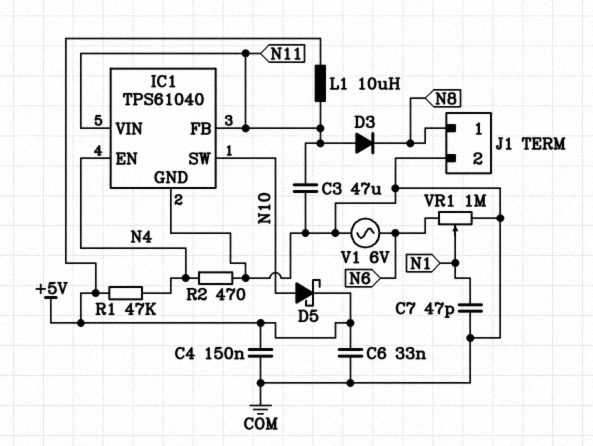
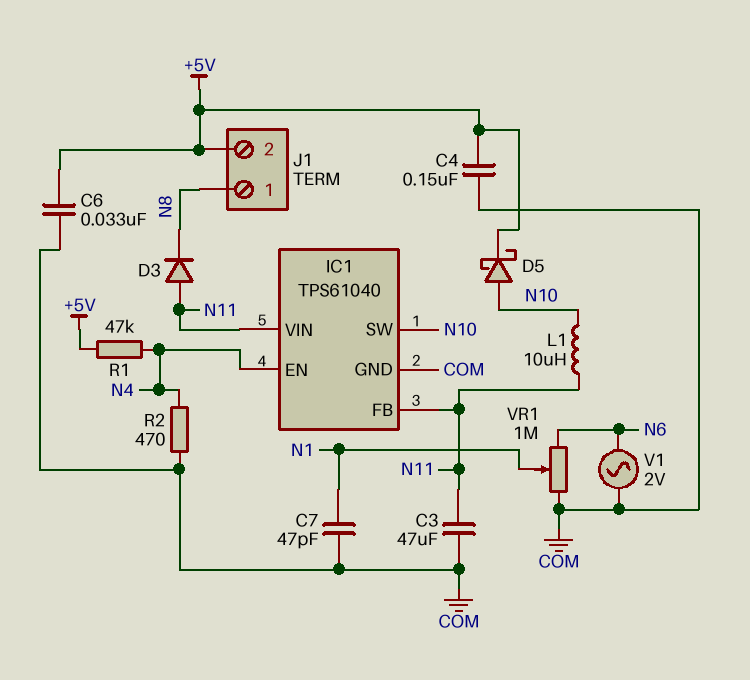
J1 pin 2: COM -> +5V
L1: 10uH (+5V, N11) -> 10uH (N10, N11)
V1: AC 6V (COM, N6) -> AC 2V (COM, N6)

